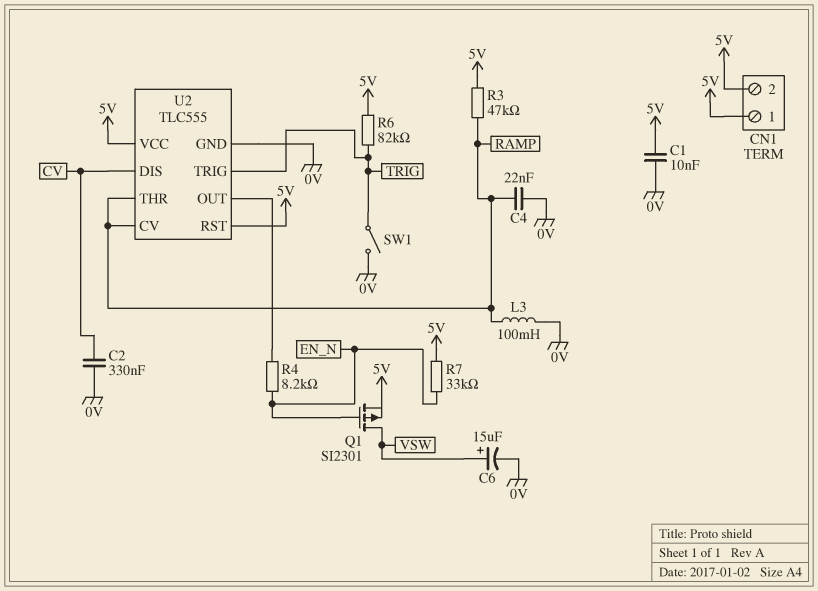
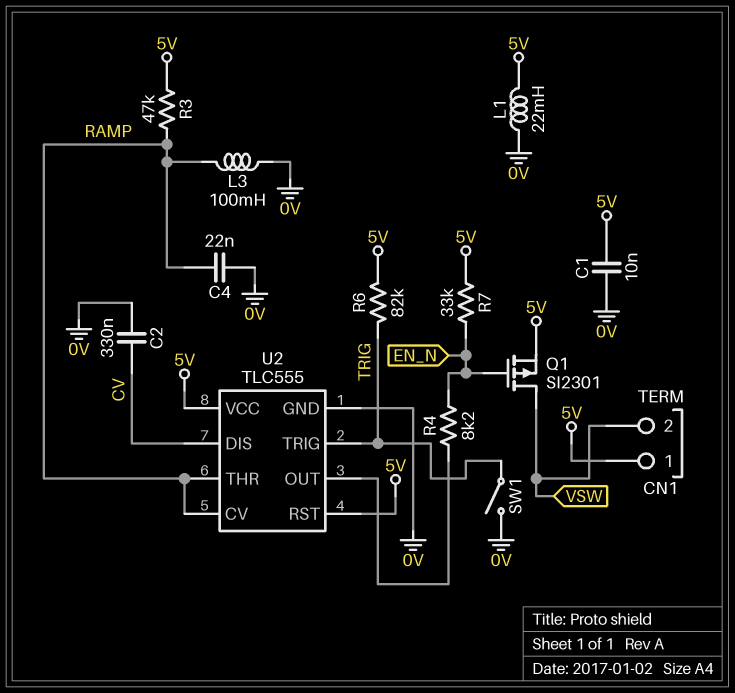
C6: 15uF (plus VSW, minus 0V) -> none
CN1 pin 2: 5V -> VSW
L1: none -> 22mH (0V, 5V)

